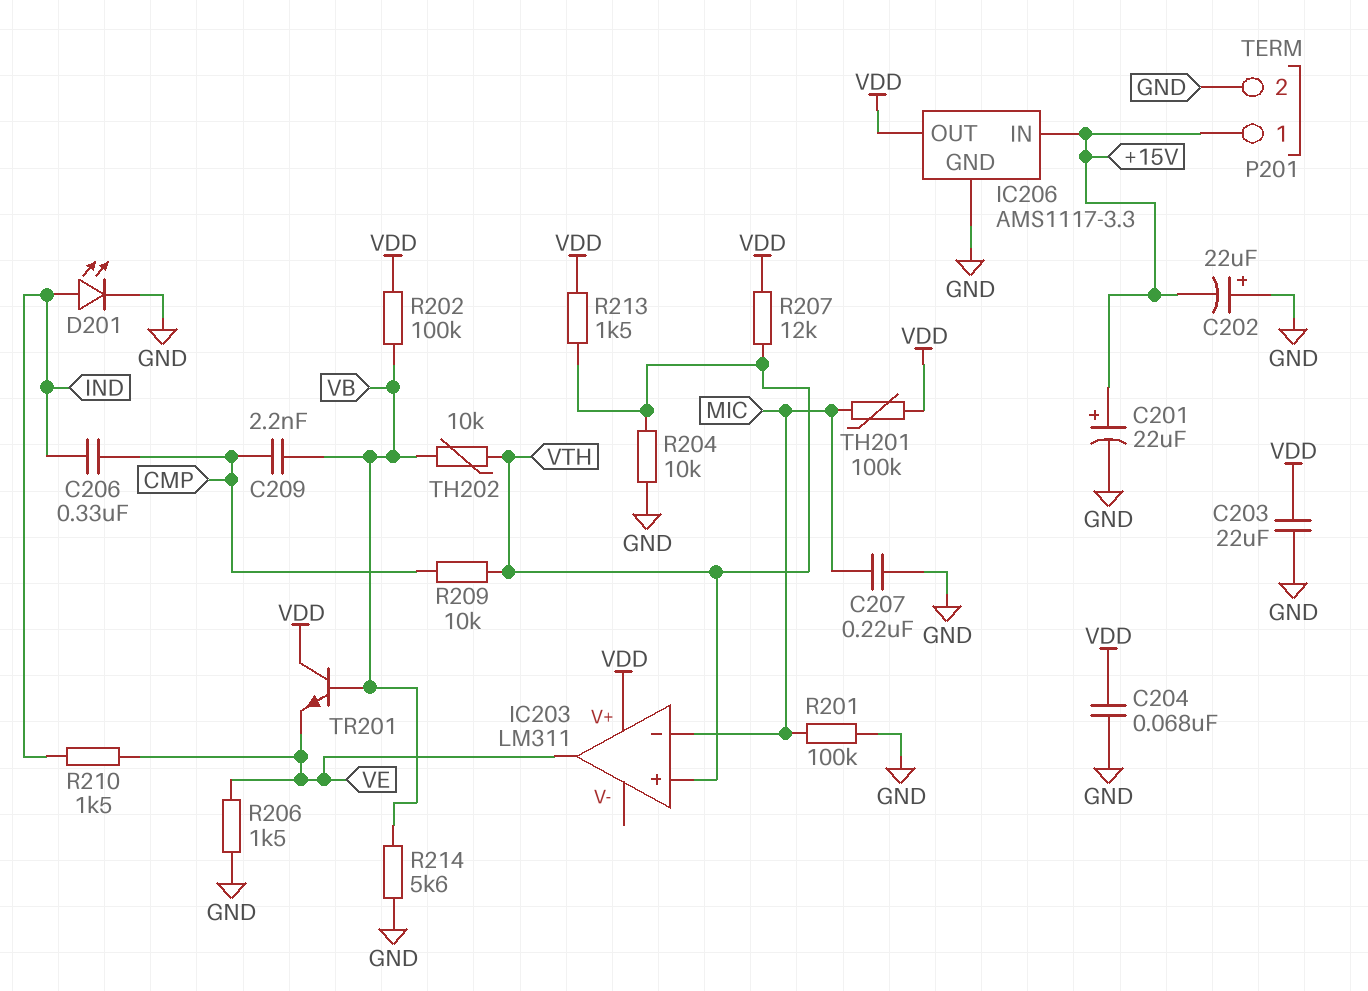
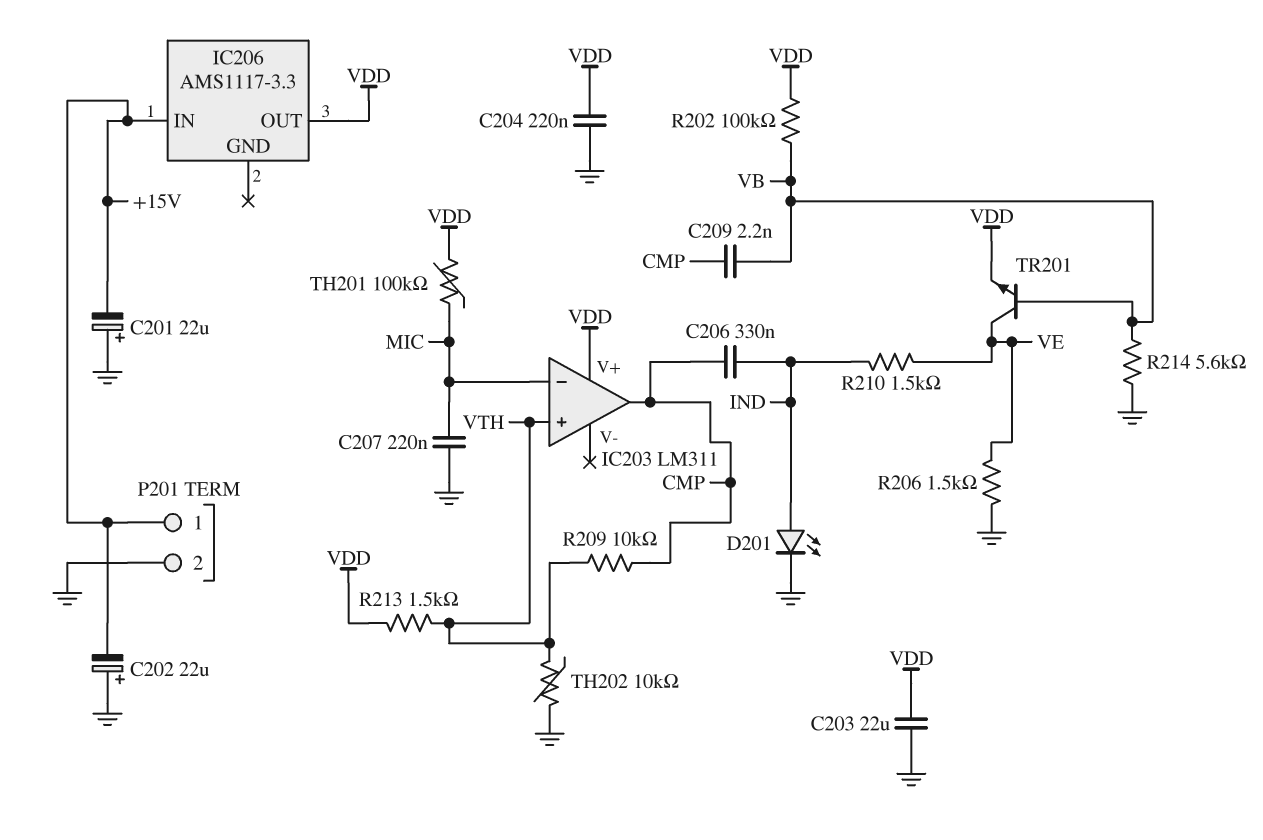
C201: 22uF (plus +15V, minus GND) -> 22uF (plus GND, minus +15V)
C204: 68nF (GND, VDD) -> 220nF (GND, VDD)
IC203 pin out: VE -> CMP
IC206 pin GND: GND -> none
R201: 100k (GND, MIC) -> none
R204: 10k (GND, VTH) -> none
R207: 12k (VDD, VTH) -> none
TH202: 10k (VB, VTH) -> 10k (GND, VTH)
TR201: NPN (B VB, C VDD, E VE) -> NPN (B VB, C VE, E VDD)

